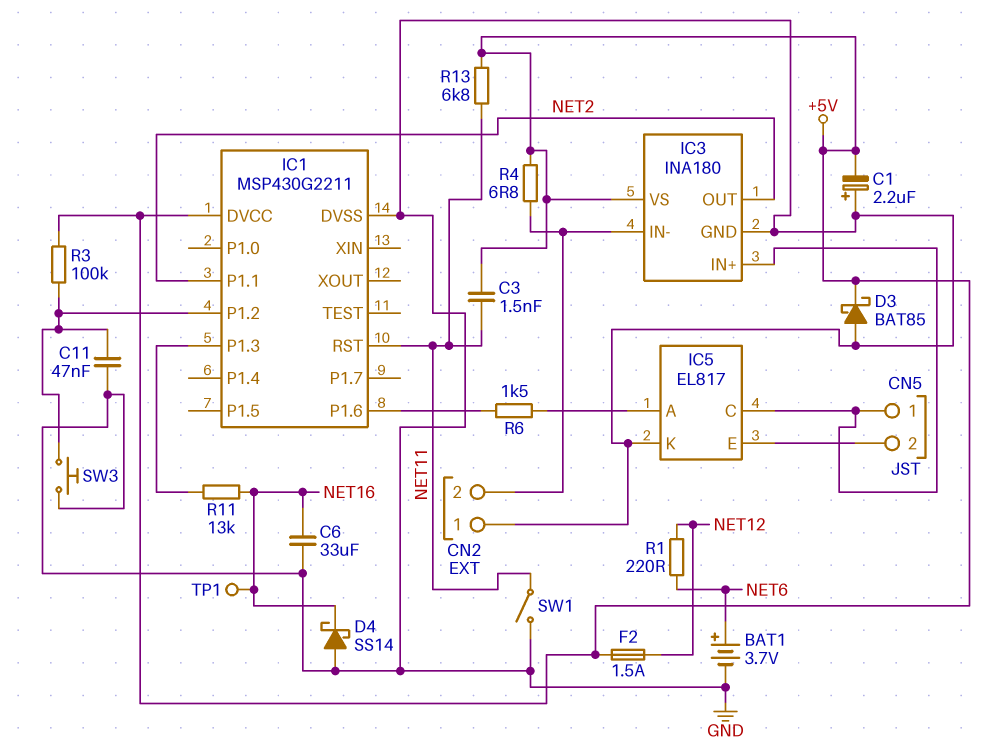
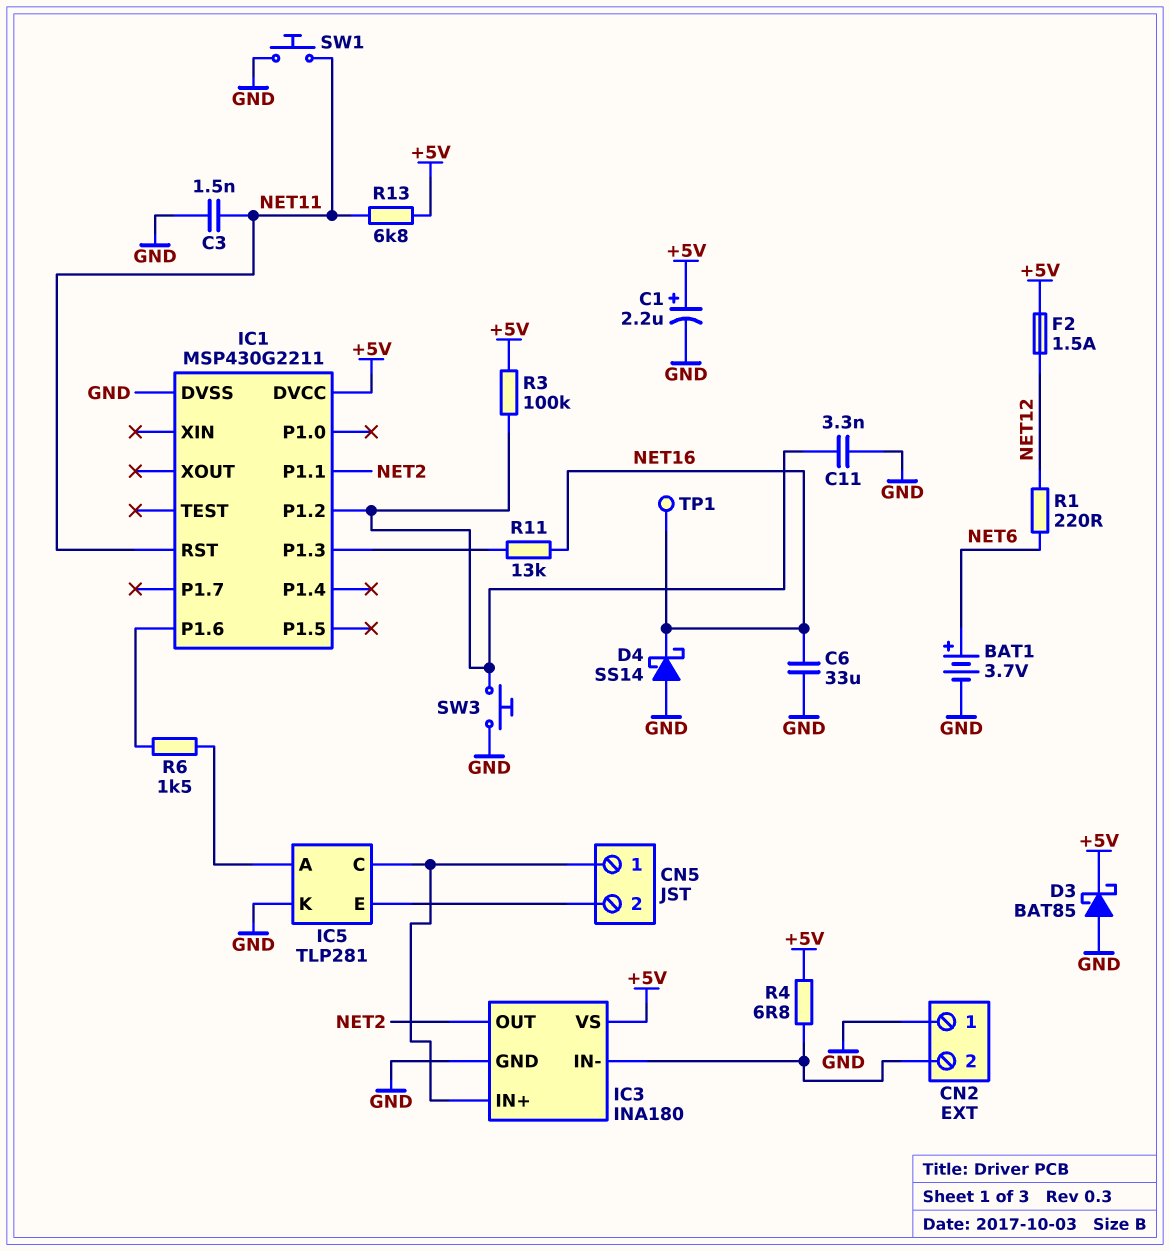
C1: 2.2uF (plus GND, minus +5V) -> 2.2uF (plus +5V, minus GND)
C3: 1.5nF (+5V, NET11) -> 1.5nF (GND, NET11)
C11: 47nF (GND, IC1/P1.2) -> 3.3nF (GND, IC1/P1.2)
IC5: EL817 -> TLP281
SW1: switch (GND, NET11) -> button (GND, NET11)

